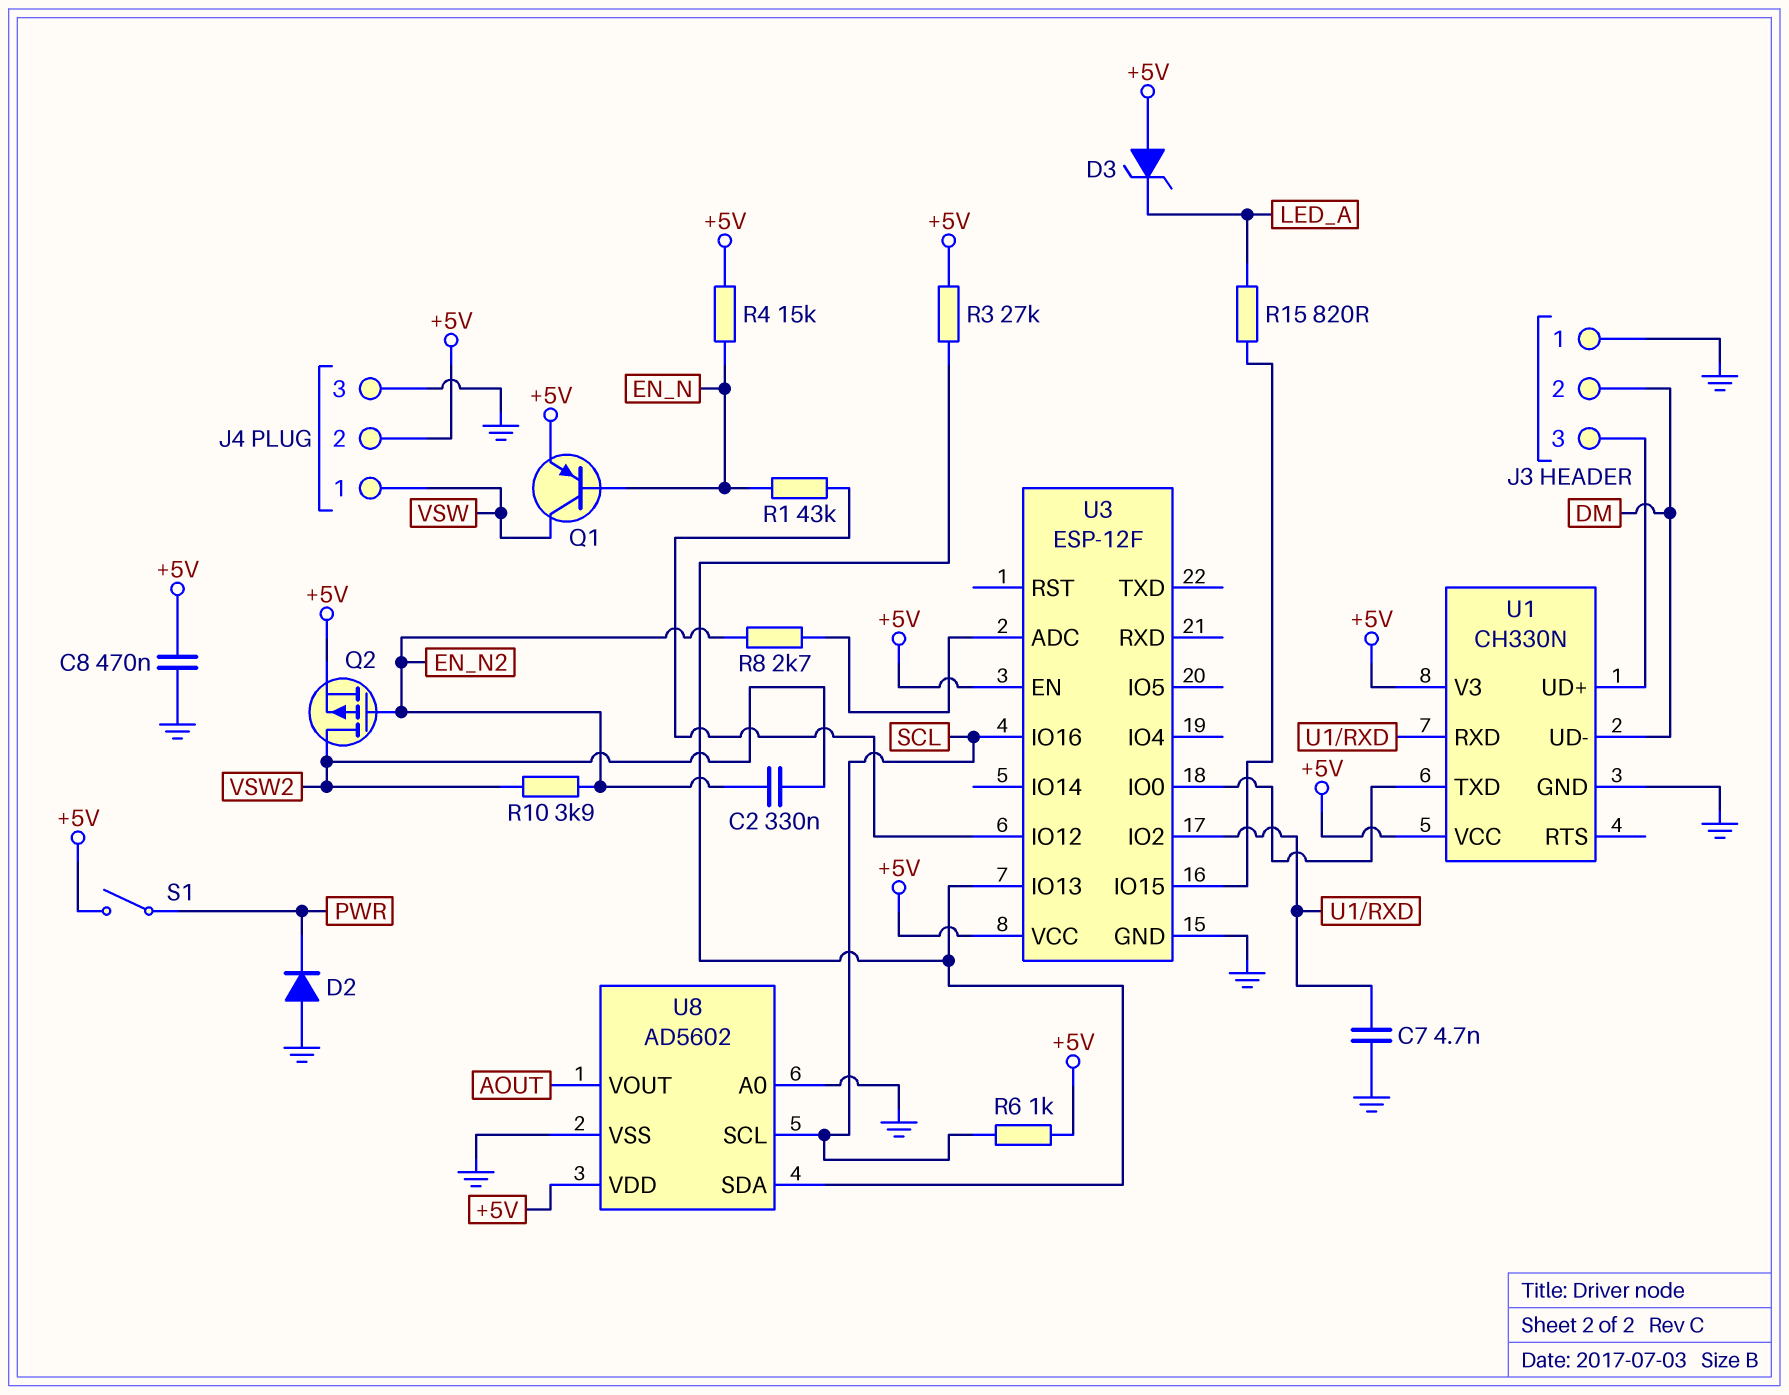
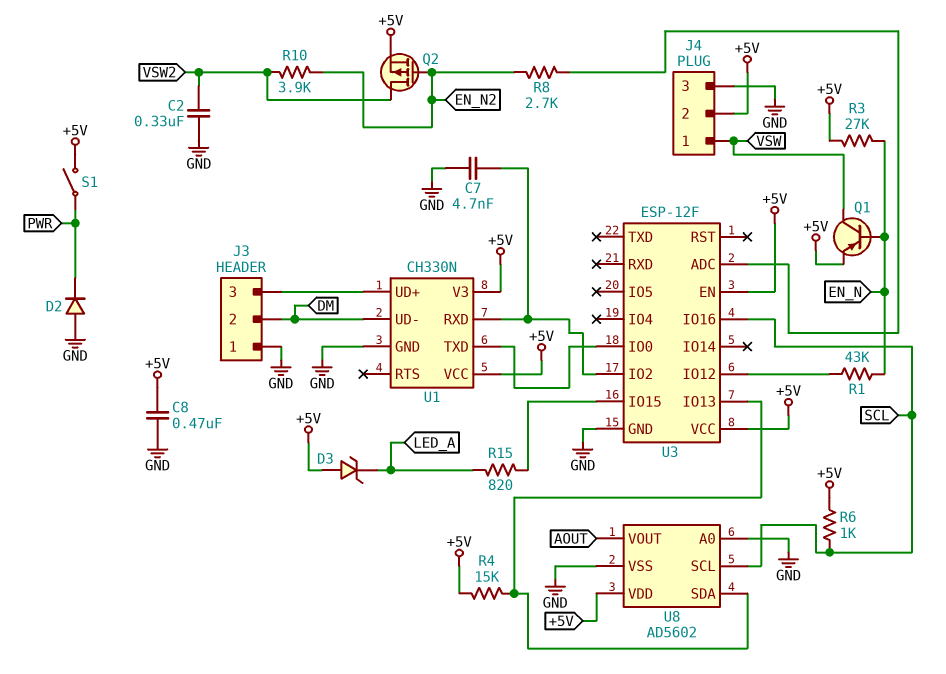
C2: 330nF (EN_N2, VSW2) -> 330nF (GND, VSW2)
R3: 27k (+5V, U3/IO13) -> 27k (+5V, EN_N)
R4: 15k (+5V, EN_N) -> 15k (+5V, U3/IO13)

